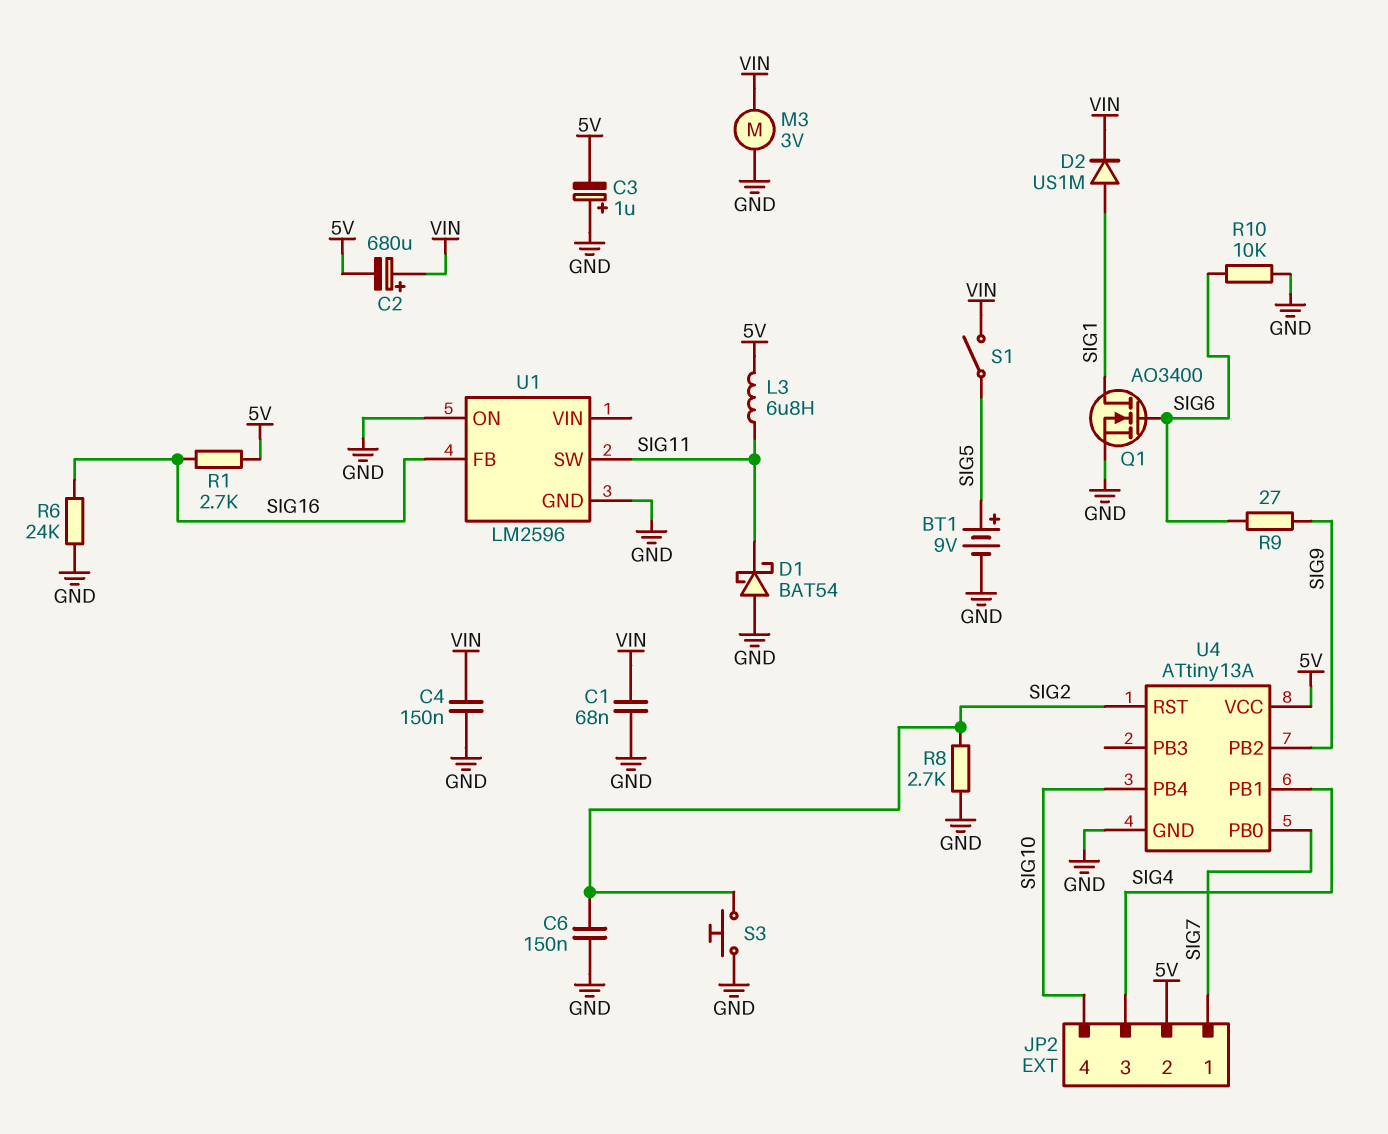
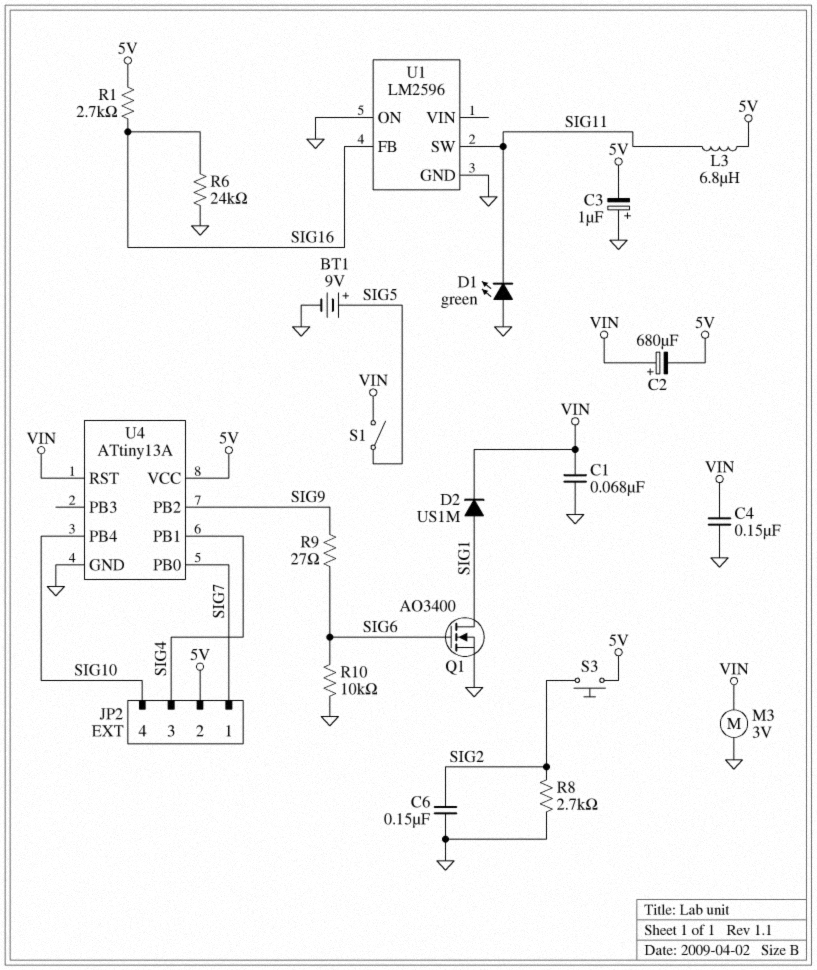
D1: schottky BAT54 (A GND, K SIG11) -> LED green (A GND, K SIG11)
S3: button (GND, SIG2) -> button (5V, SIG2)
U4 pin RST: SIG2 -> VIN

